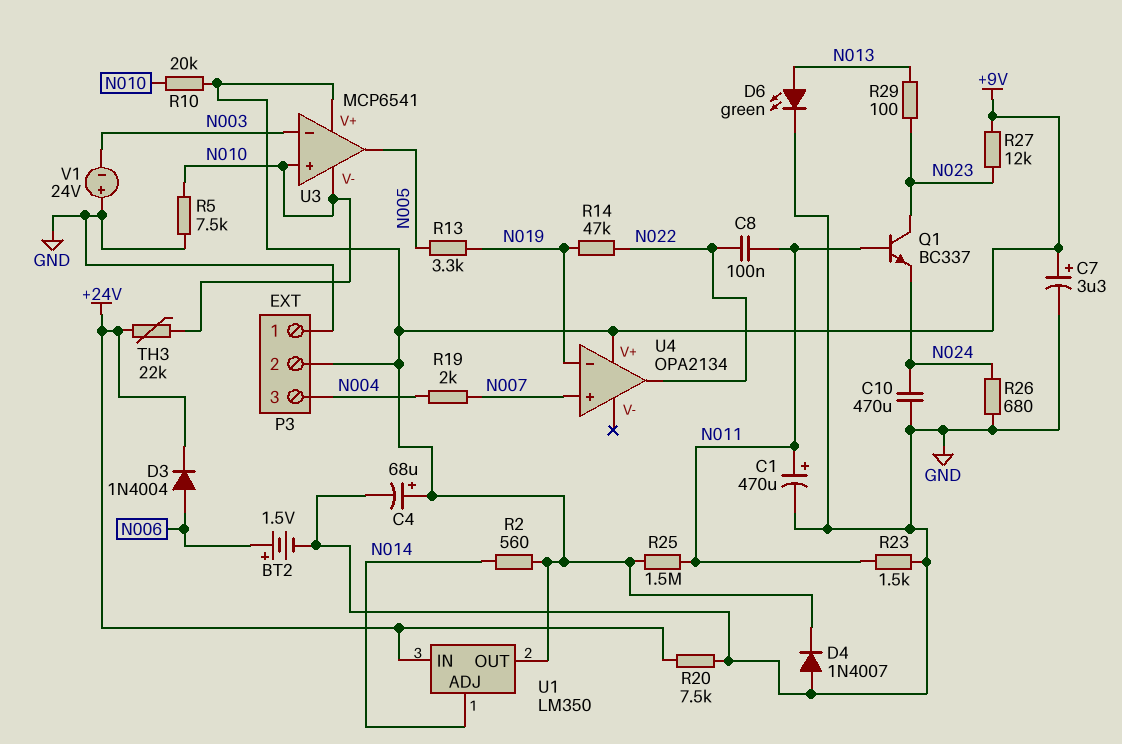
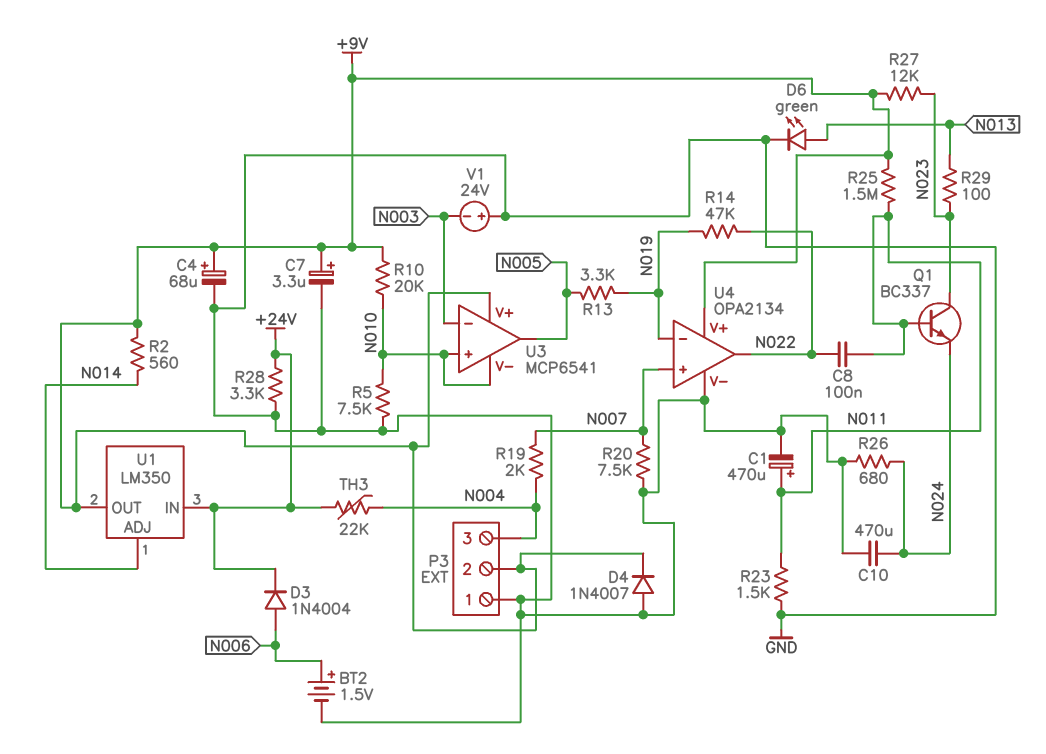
R20: 7.5k (+24V, GND) -> 7.5k (GND, N007)
R28: none -> 3.3k (+24V, GND)
TH3: 22k (+24V, N010) -> 22k (+24V, N004)
U4 pin V-: none -> GND

